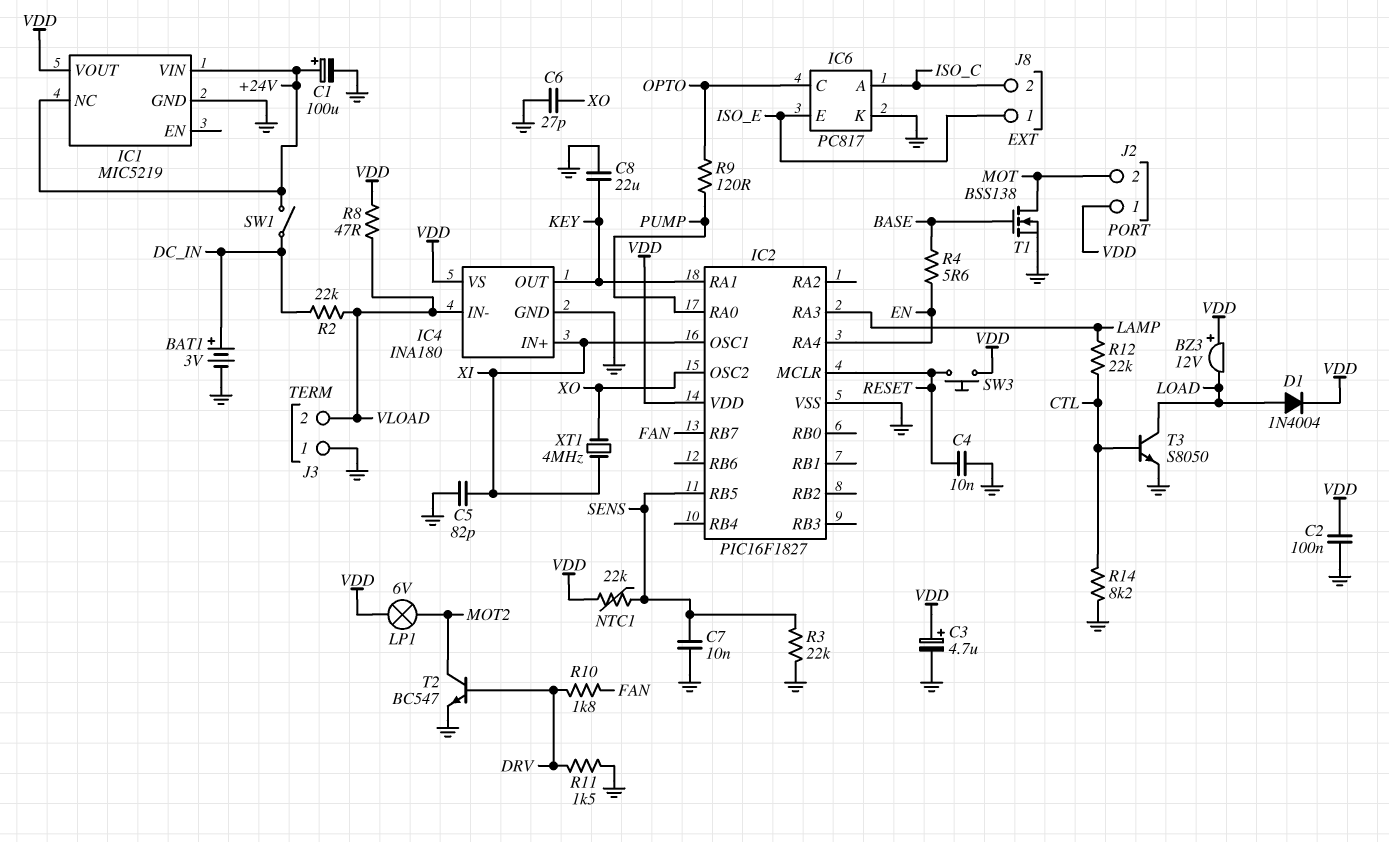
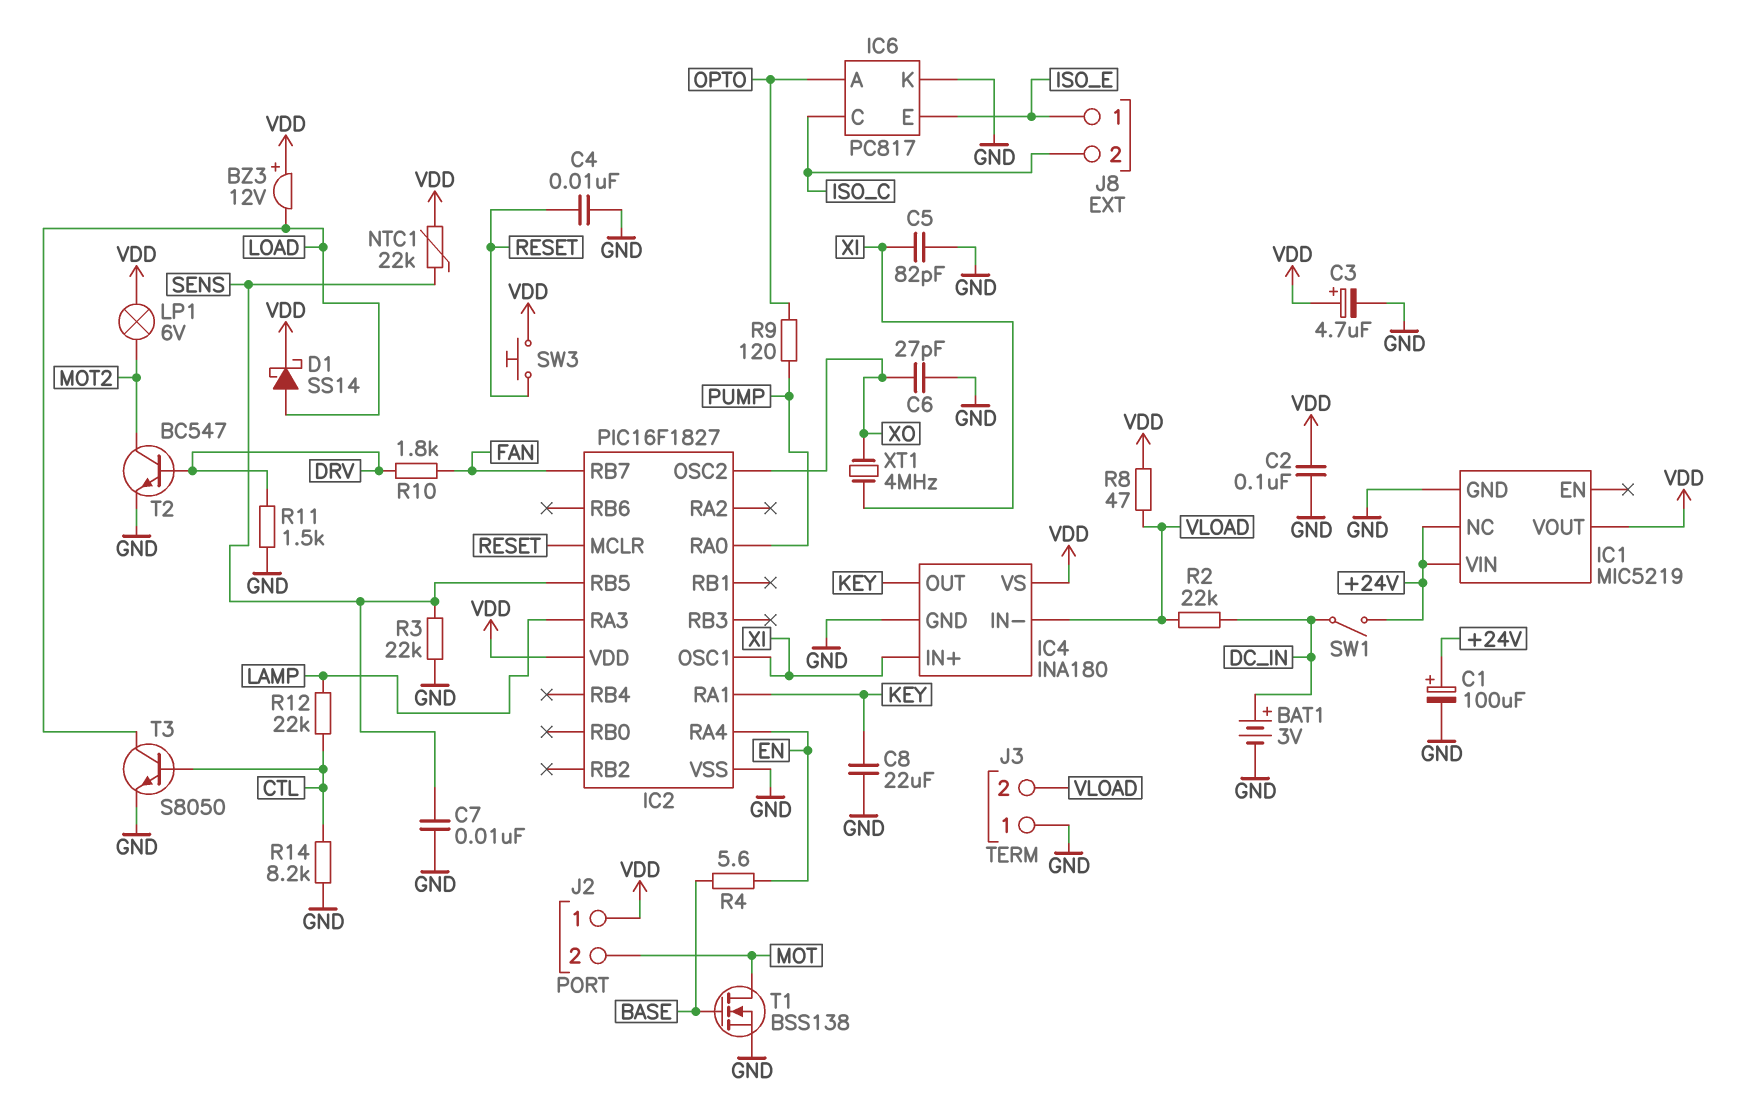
D1: diode 1N4004 (A LOAD, K VDD) -> schottky SS14 (A LOAD, K VDD)
IC6 pin A: ISO_C -> OPTO
IC6 pin C: OPTO -> ISO_C

